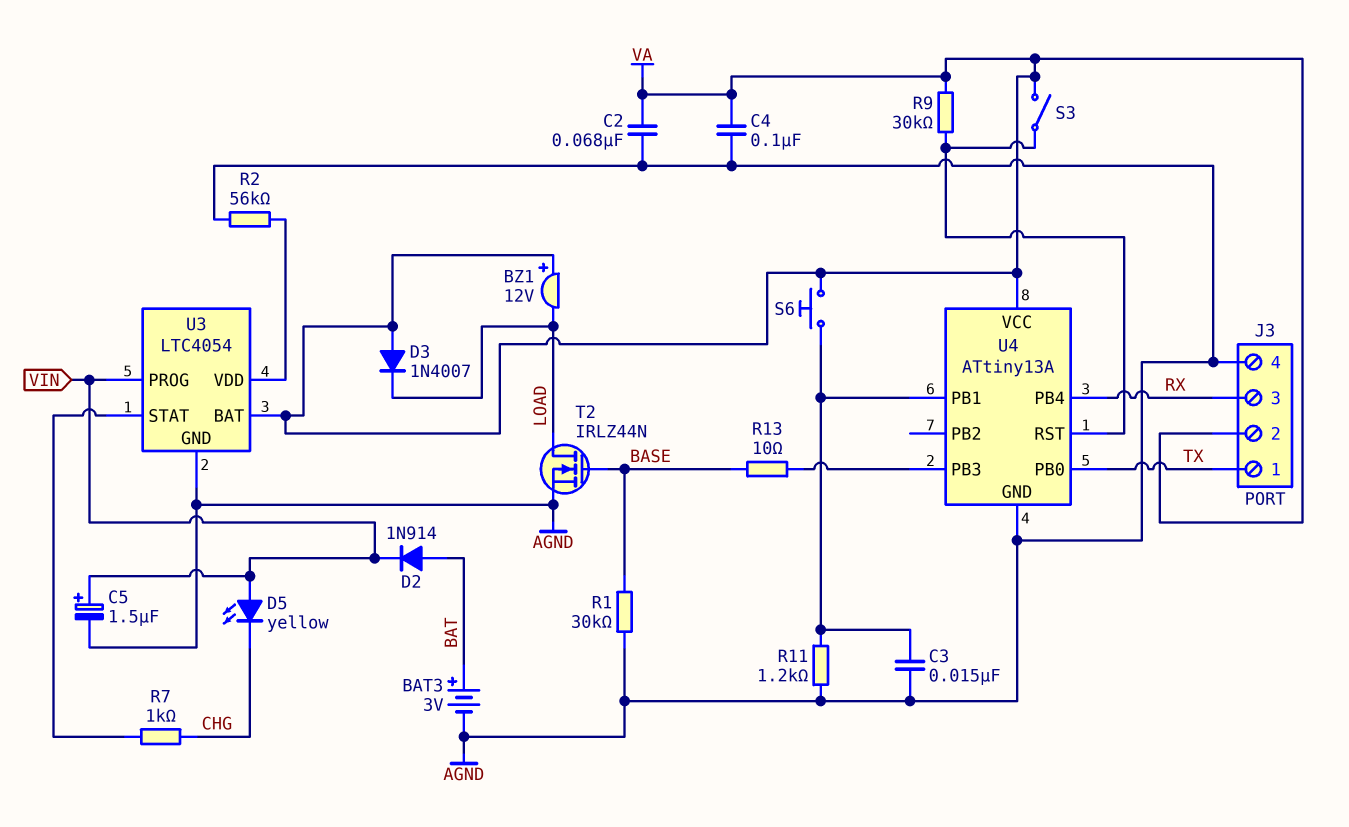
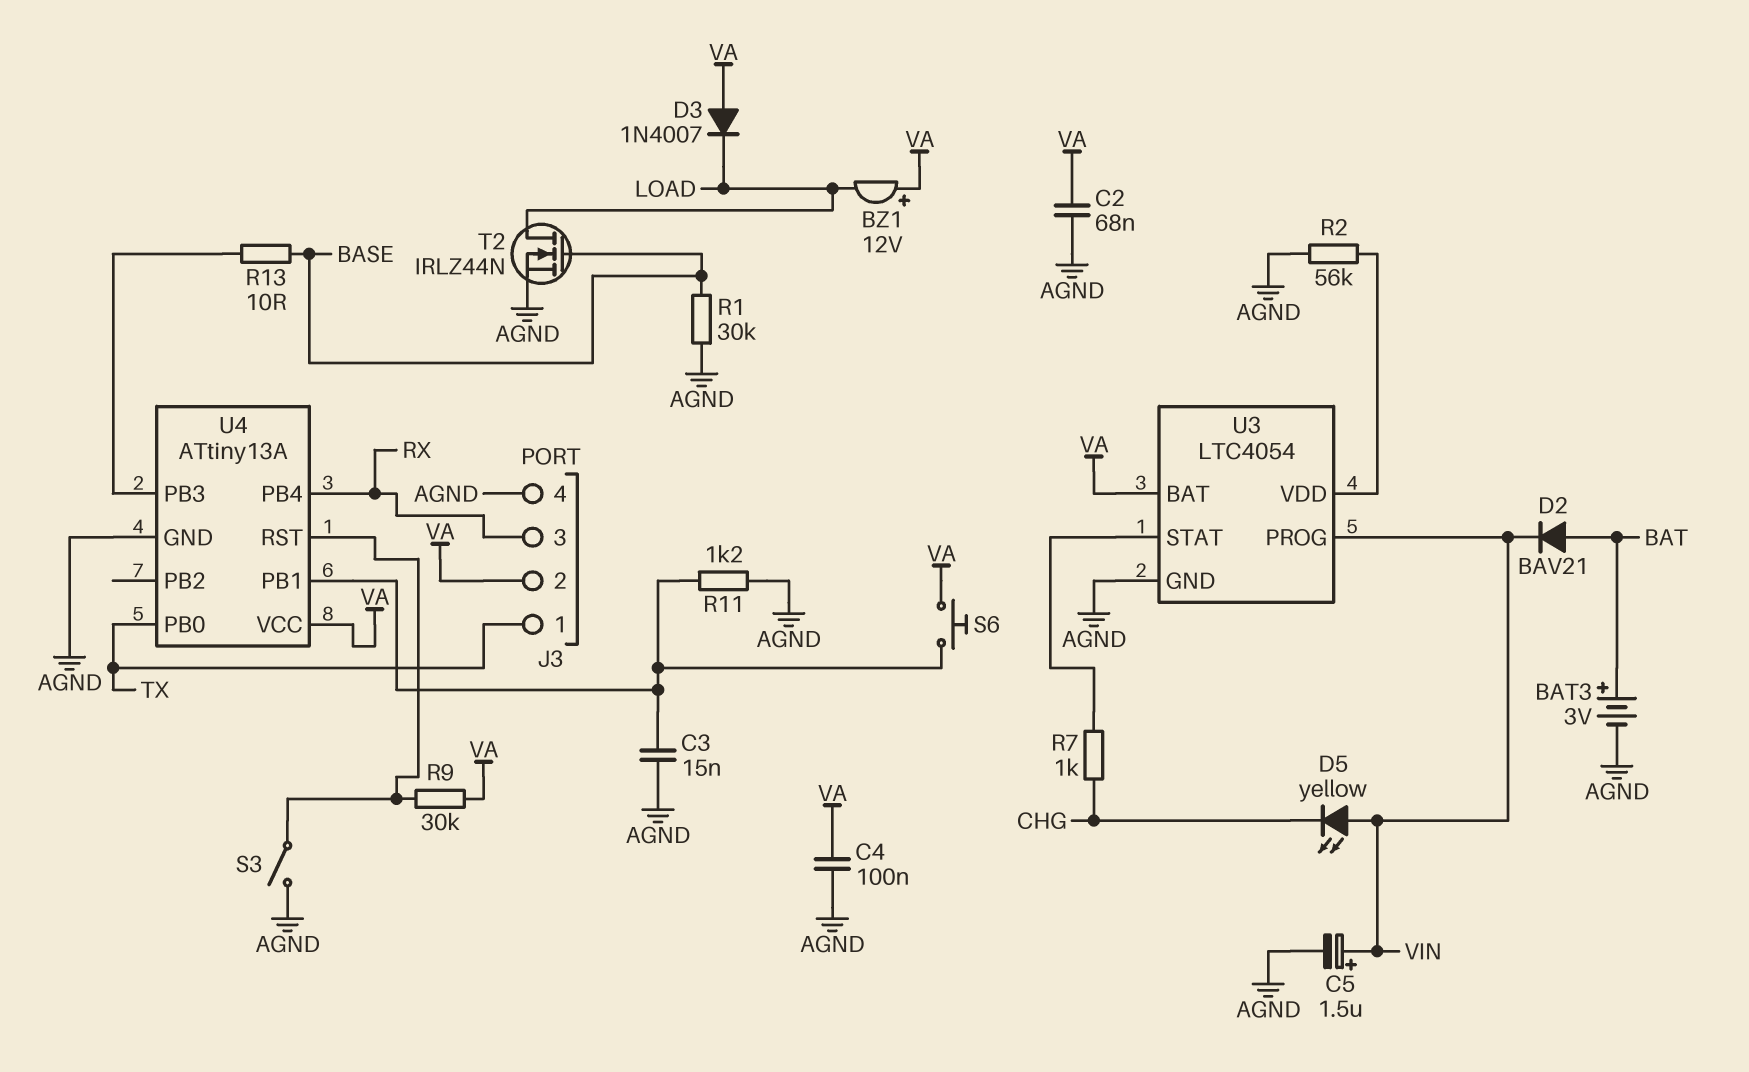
D2: diode 1N914 (A BAT, K VIN) -> diode BAV21 (A BAT, K VIN)
S3: switch (U4/RST, VA) -> switch (AGND, U4/RST)

